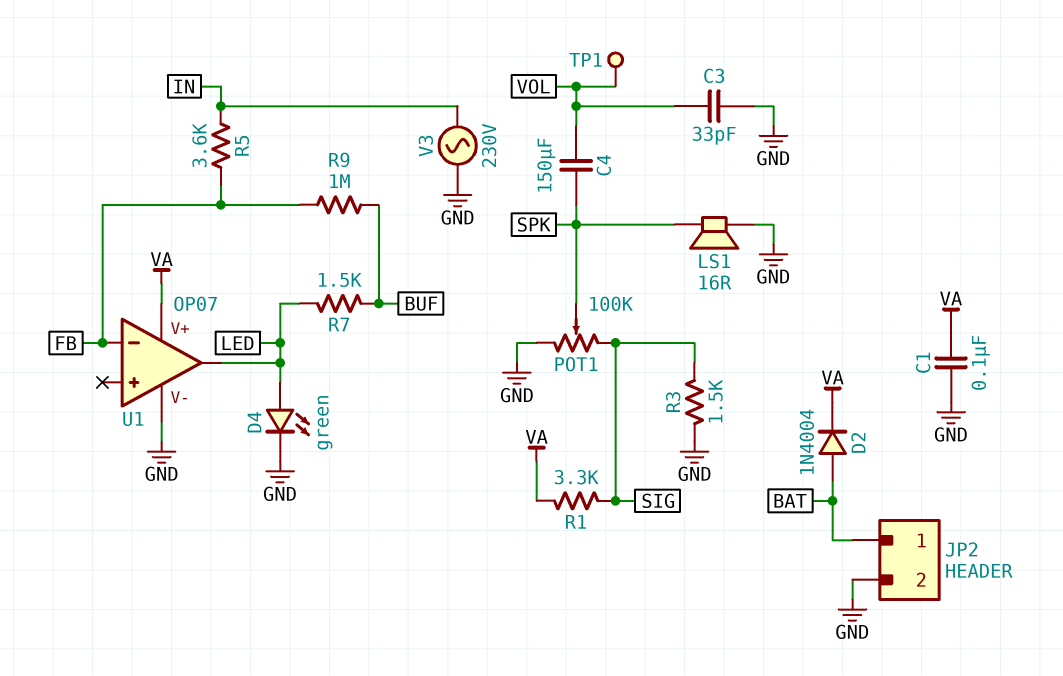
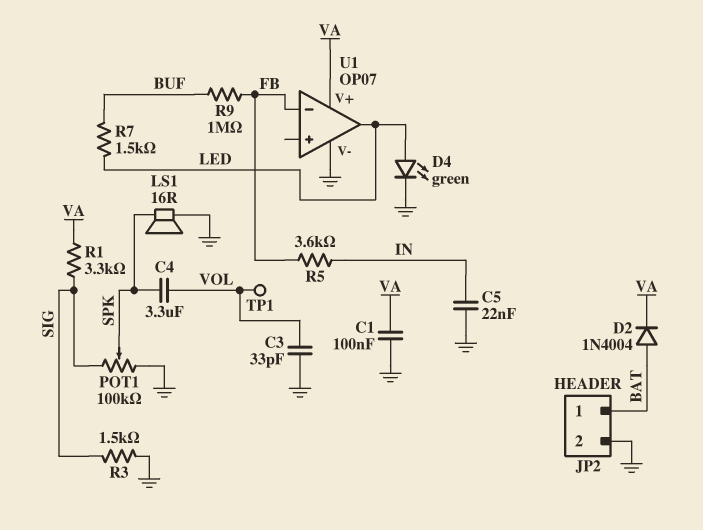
C4: 150uF (SPK, VOL) -> 3.3uF (SPK, VOL)
C5: none -> 22nF (GND, IN)
V3: AC 230V (GND, IN) -> none

